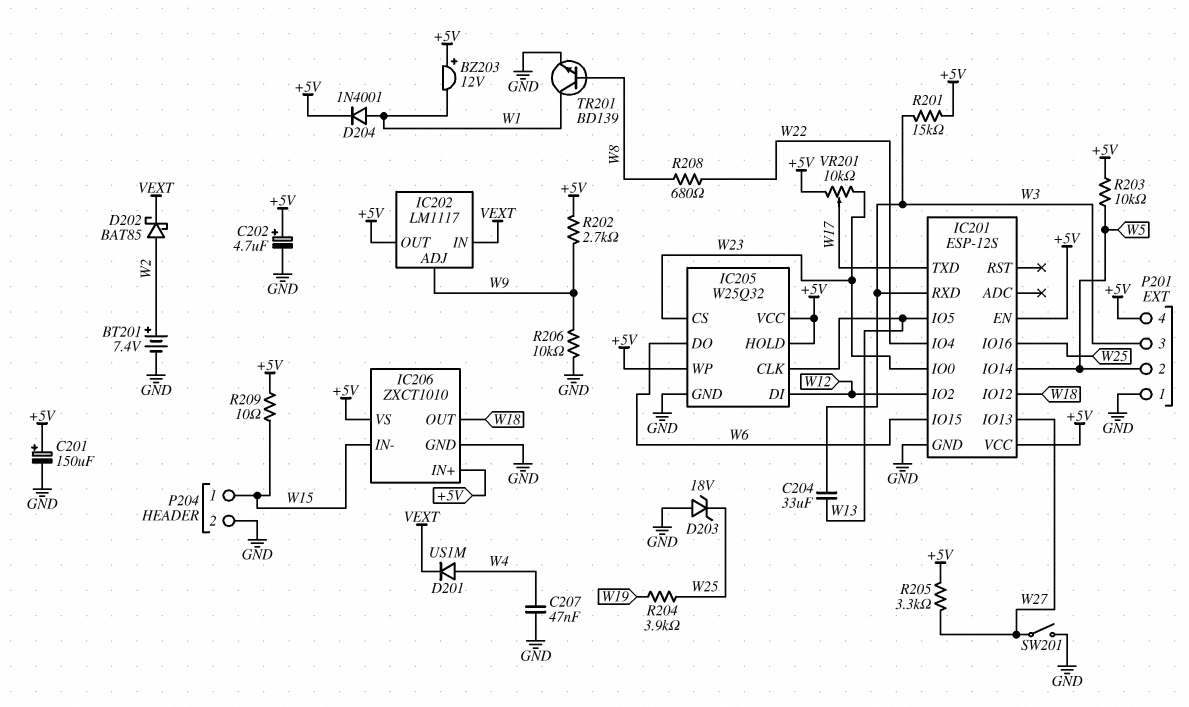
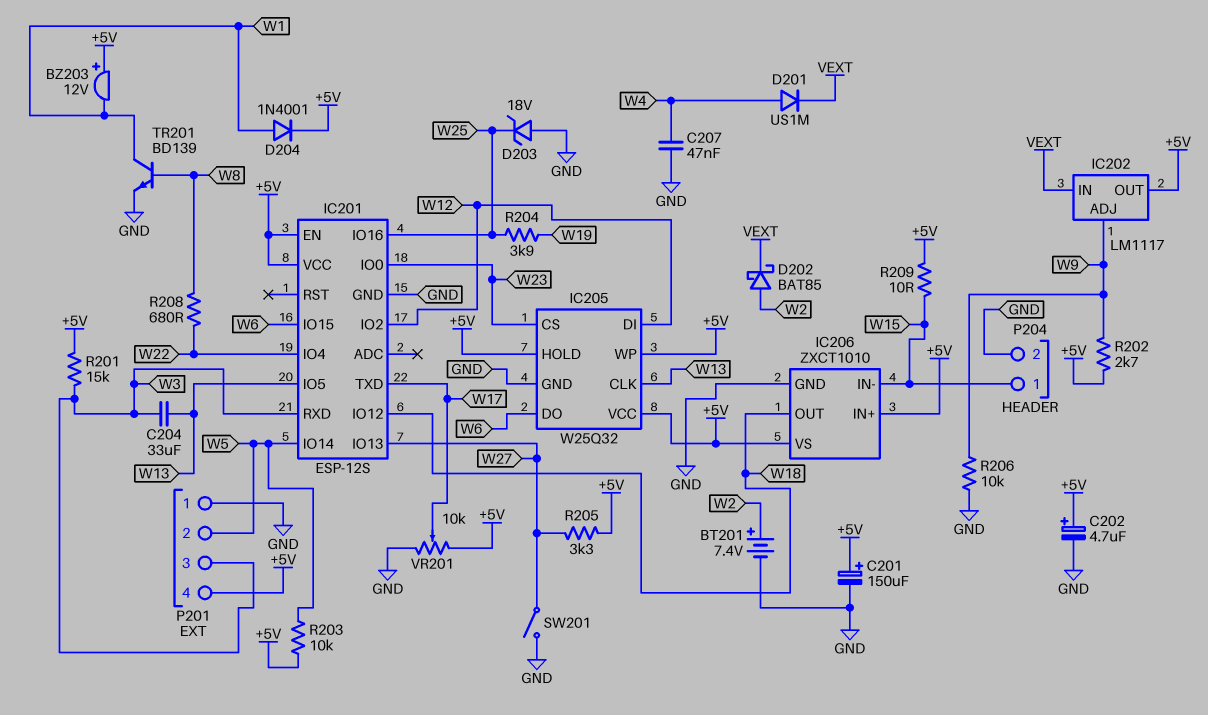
VR201: 10k (+5V, W23, wiper W17) -> 10k (+5V, GND, wiper W17)

